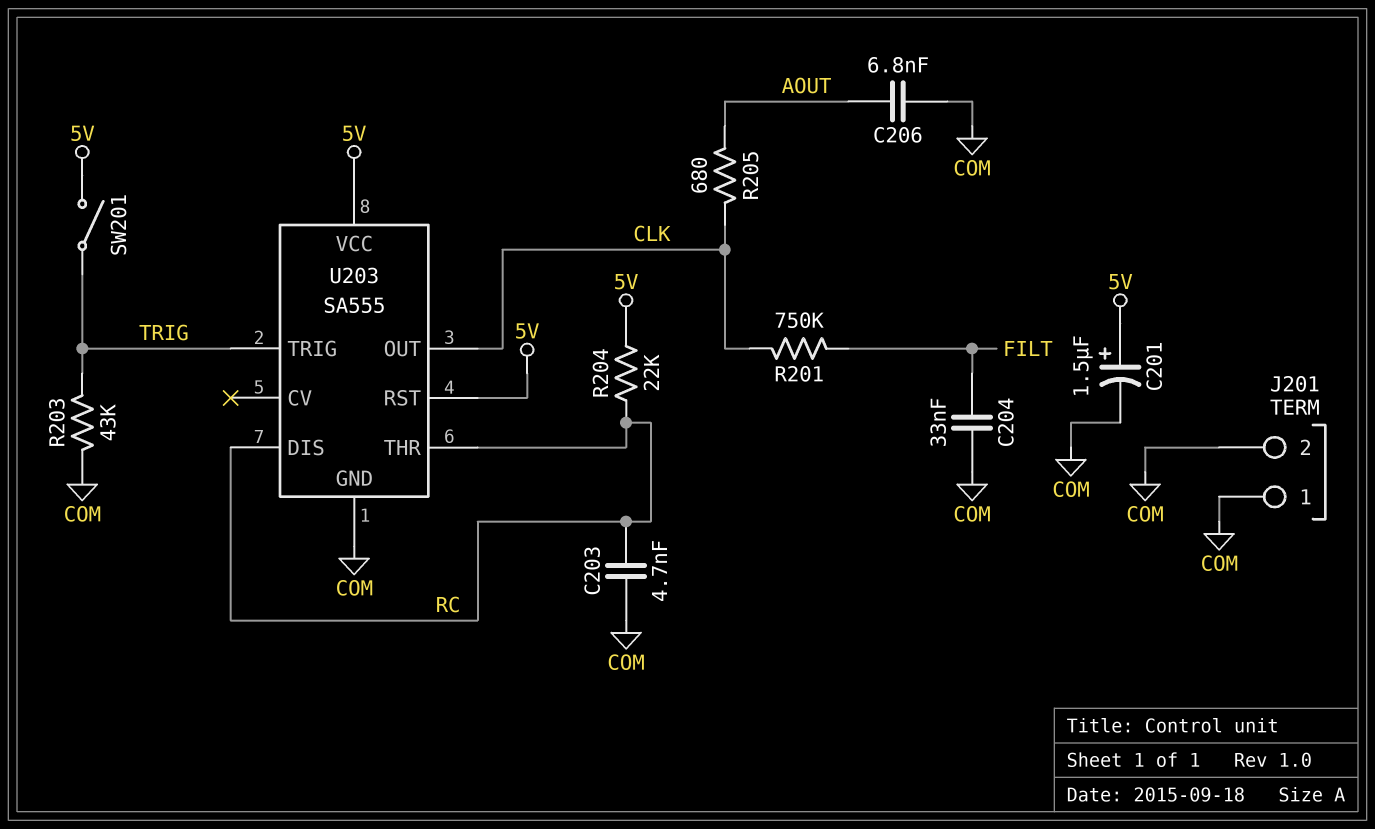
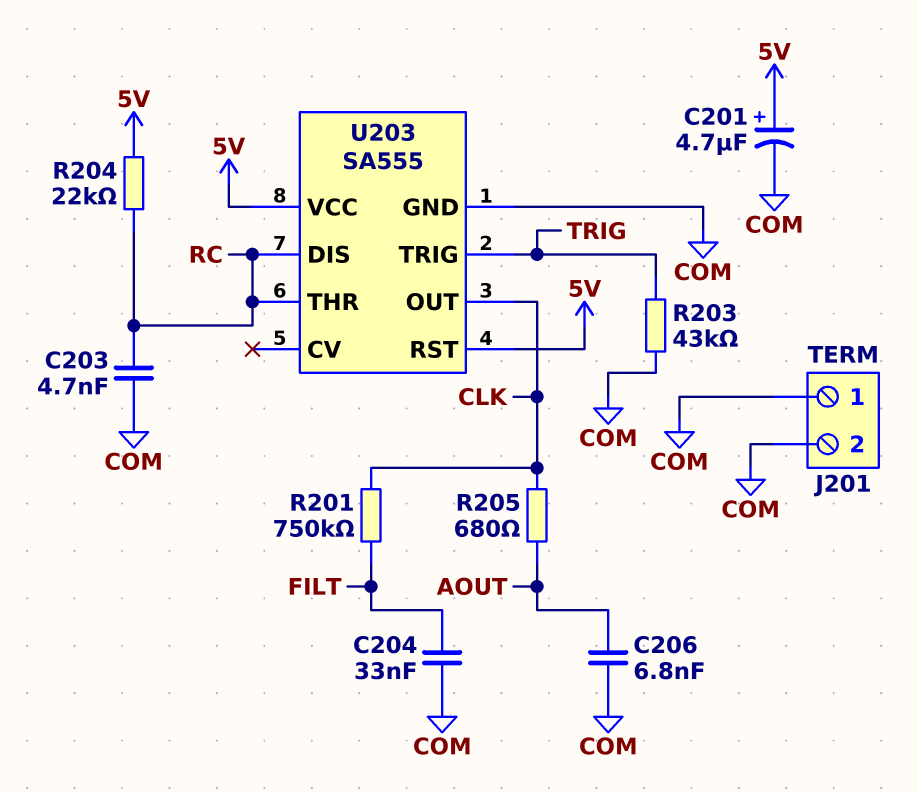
C201: 1.5uF (plus 5V, minus COM) -> 4.7uF (plus 5V, minus COM)
SW201: switch (5V, TRIG) -> none

